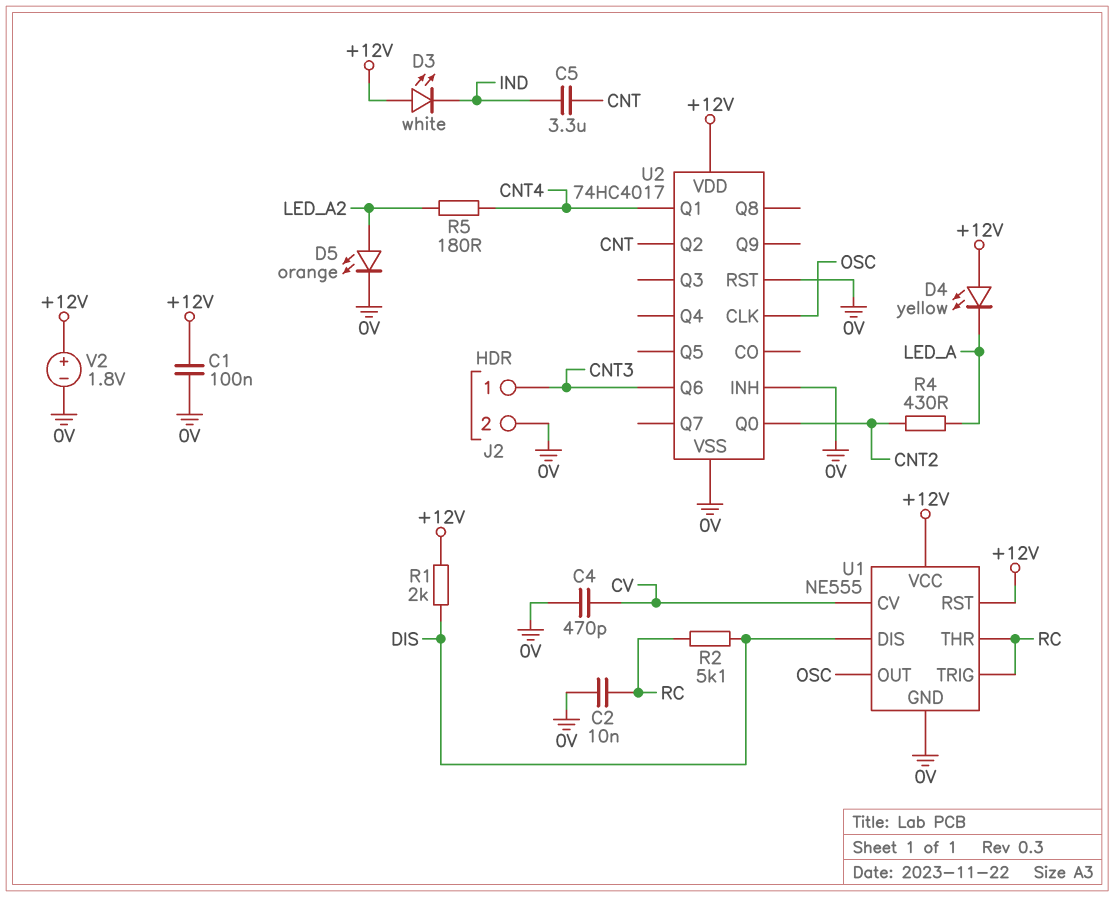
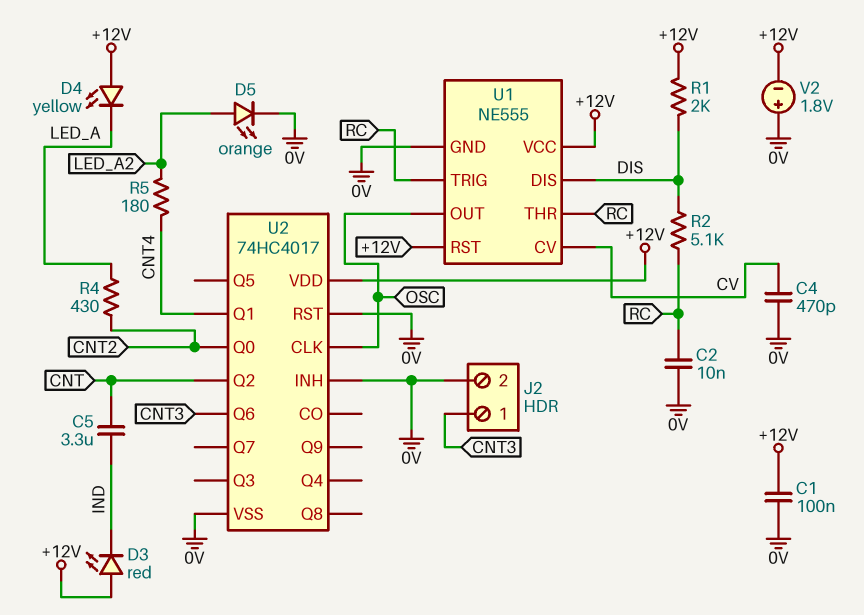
D3: LED white (A +12V, K IND) -> LED red (A +12V, K IND)
V2: 1.8V (plus +12V, minus 0V) -> 1.8V (plus 0V, minus +12V)

